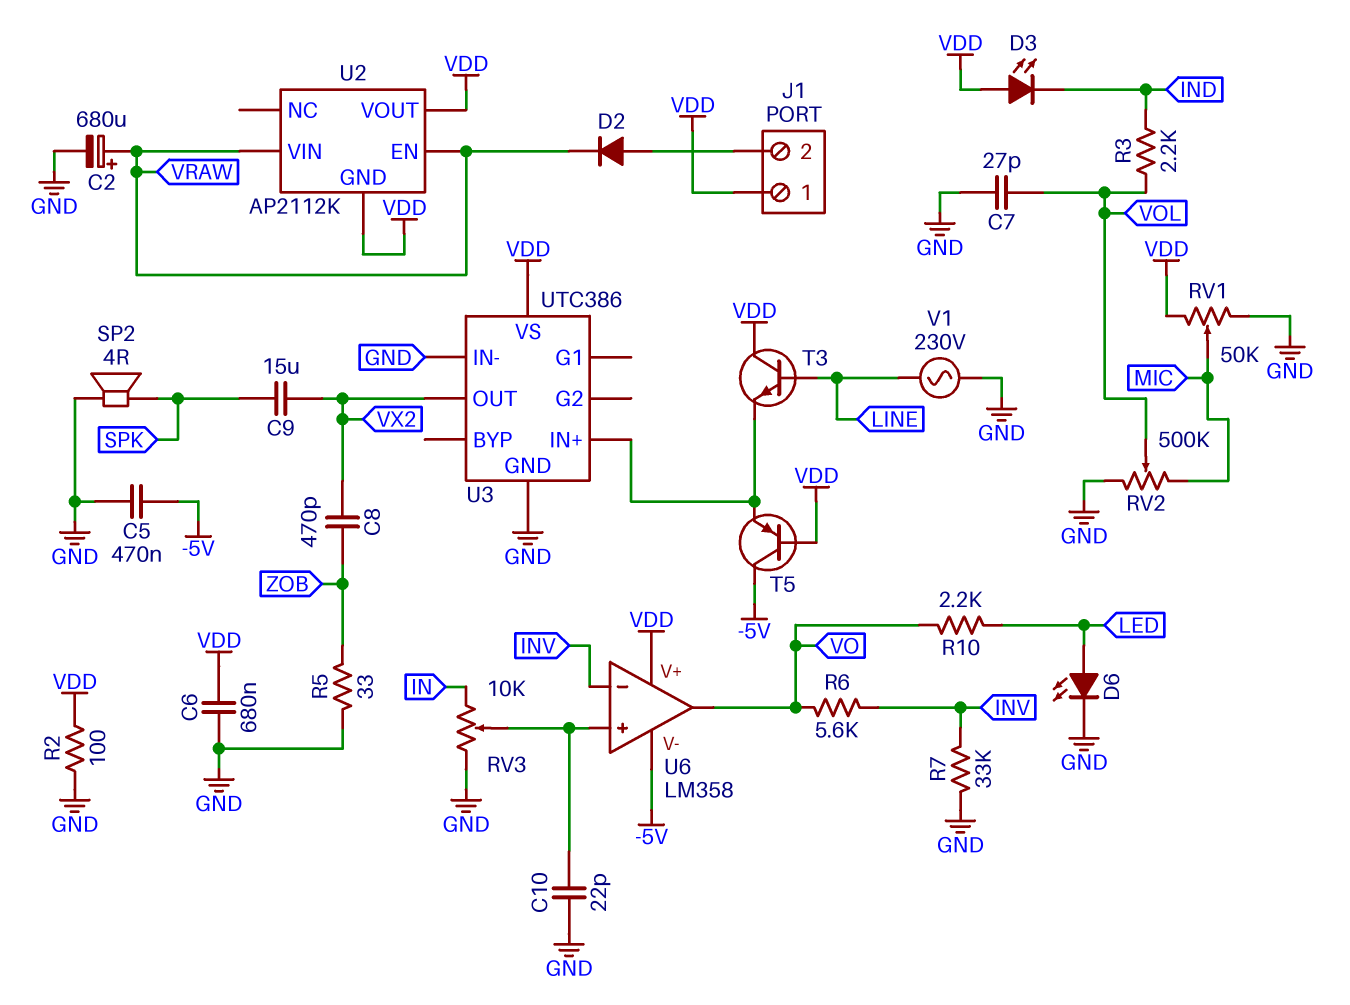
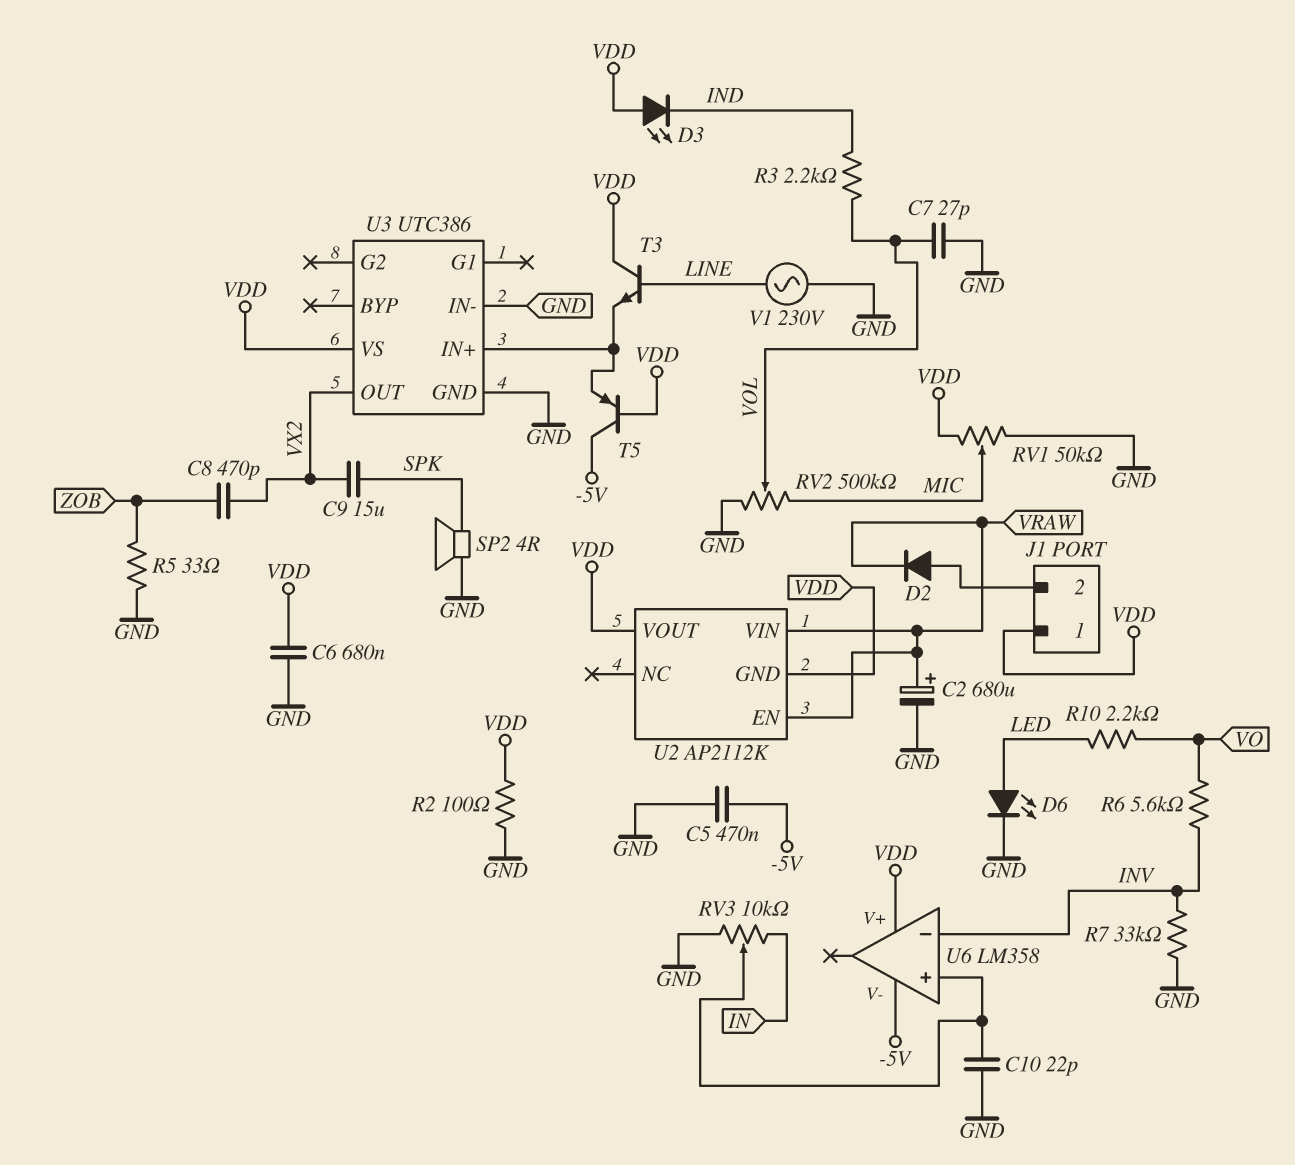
U6 pin out: VO -> none

